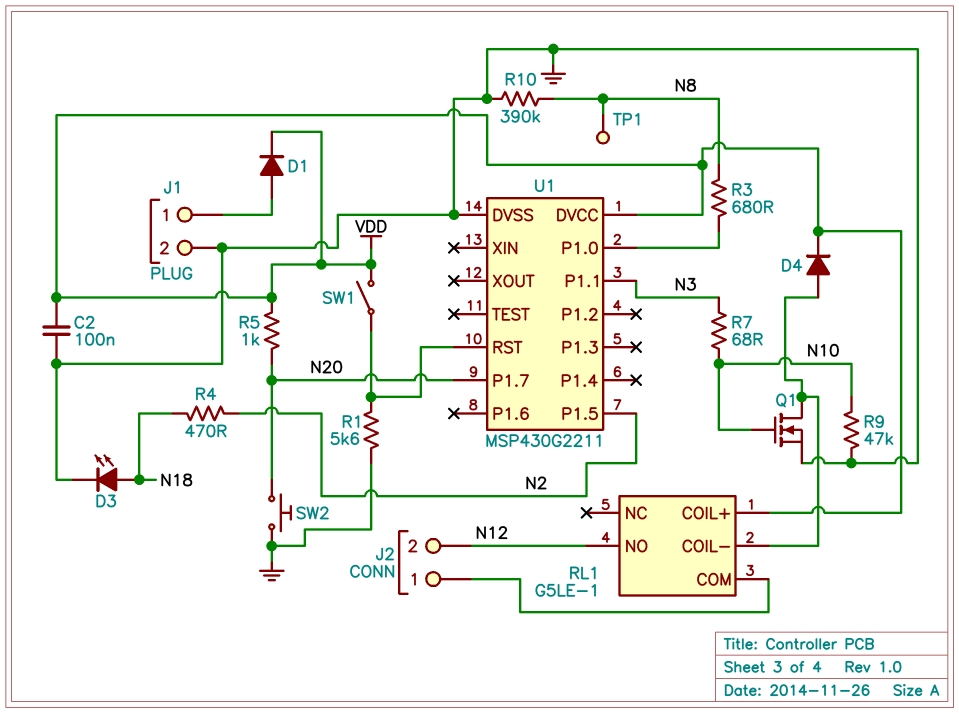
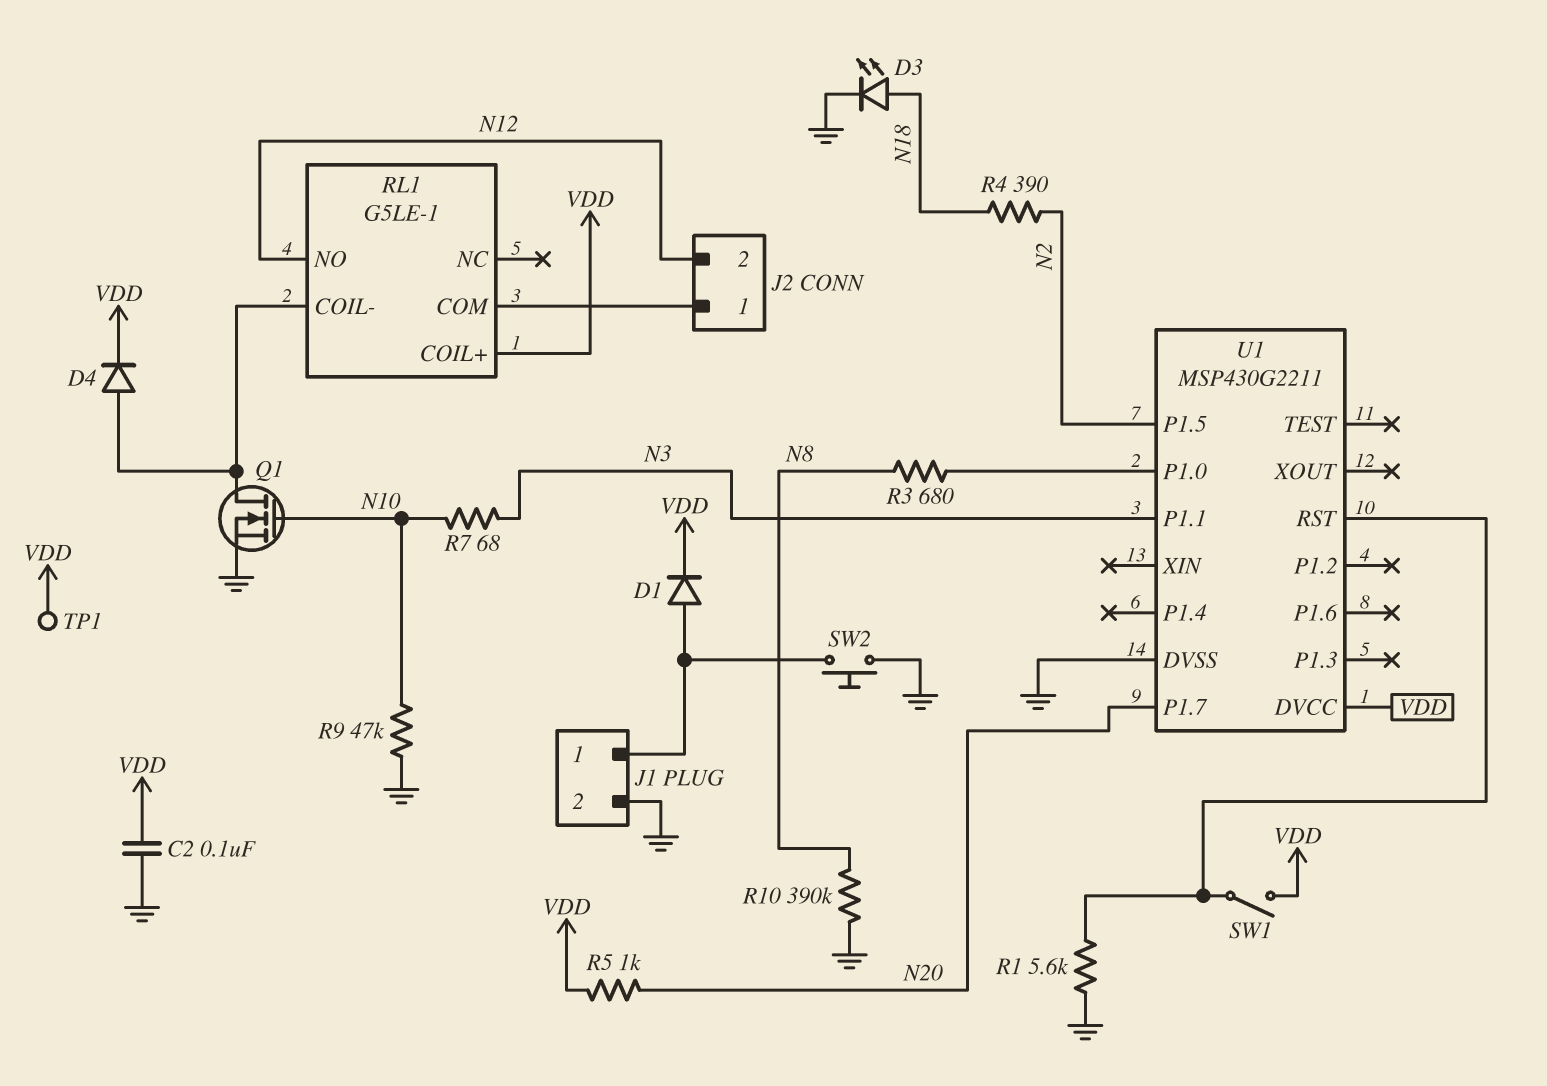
R4: 470 (N2, N18) -> 390 (N2, N18)
SW2: button (GND, N20) -> button (GND, J1/1)
TP1: test point (N8) -> test point (VDD)

